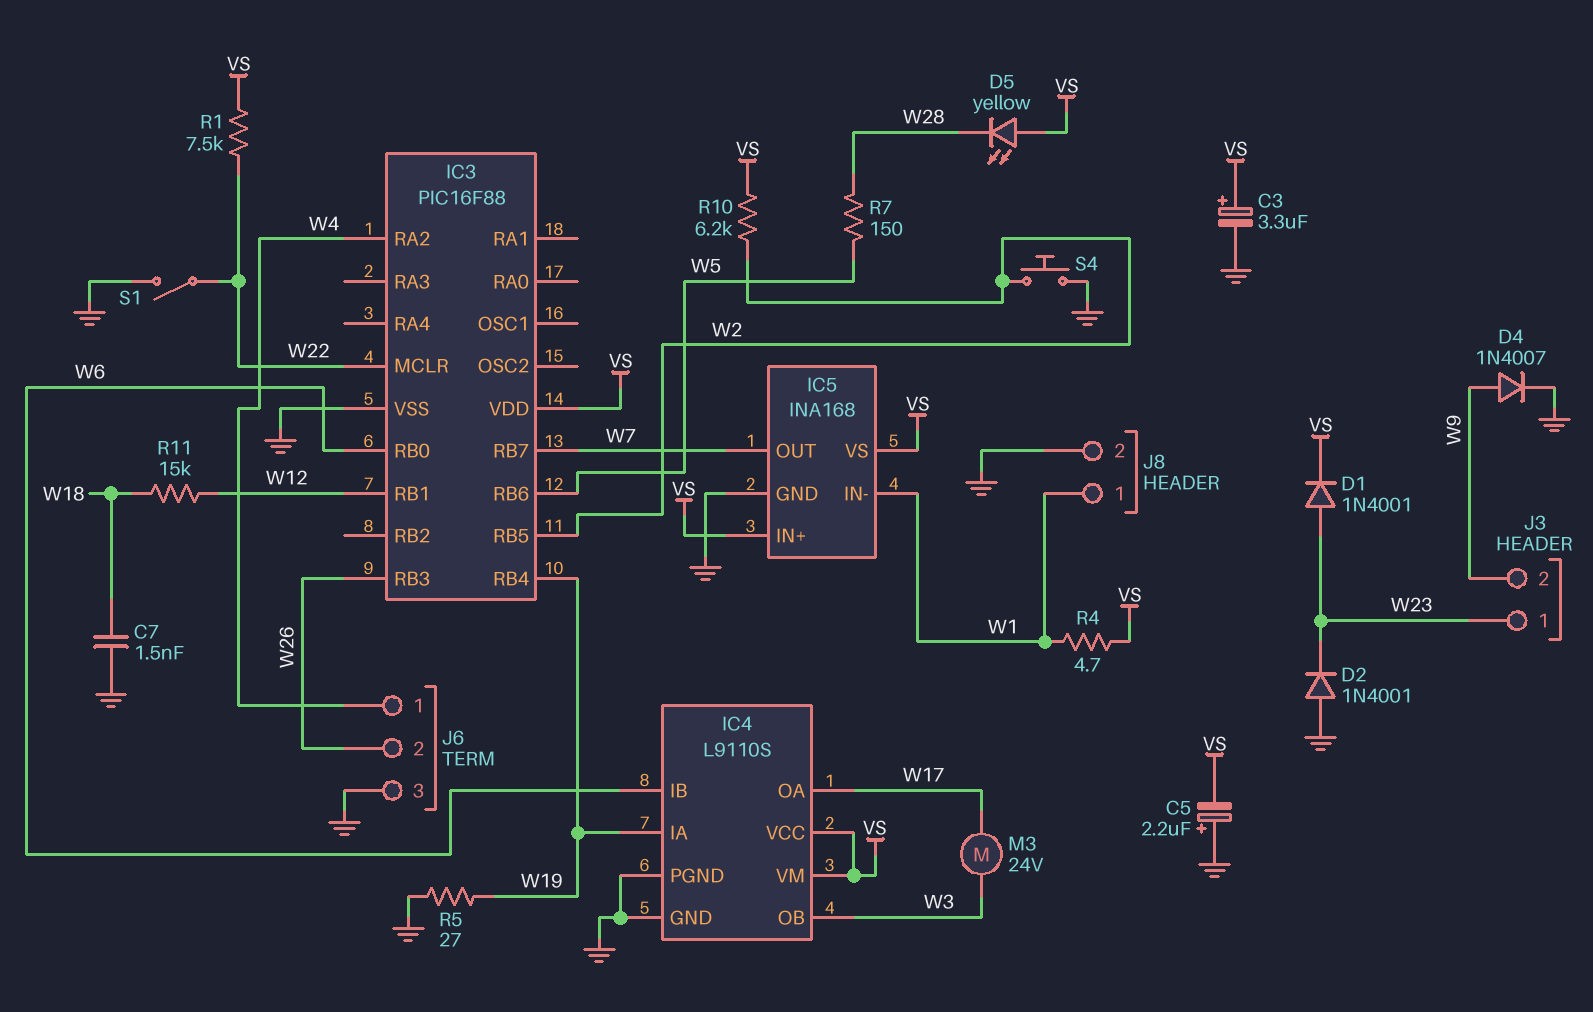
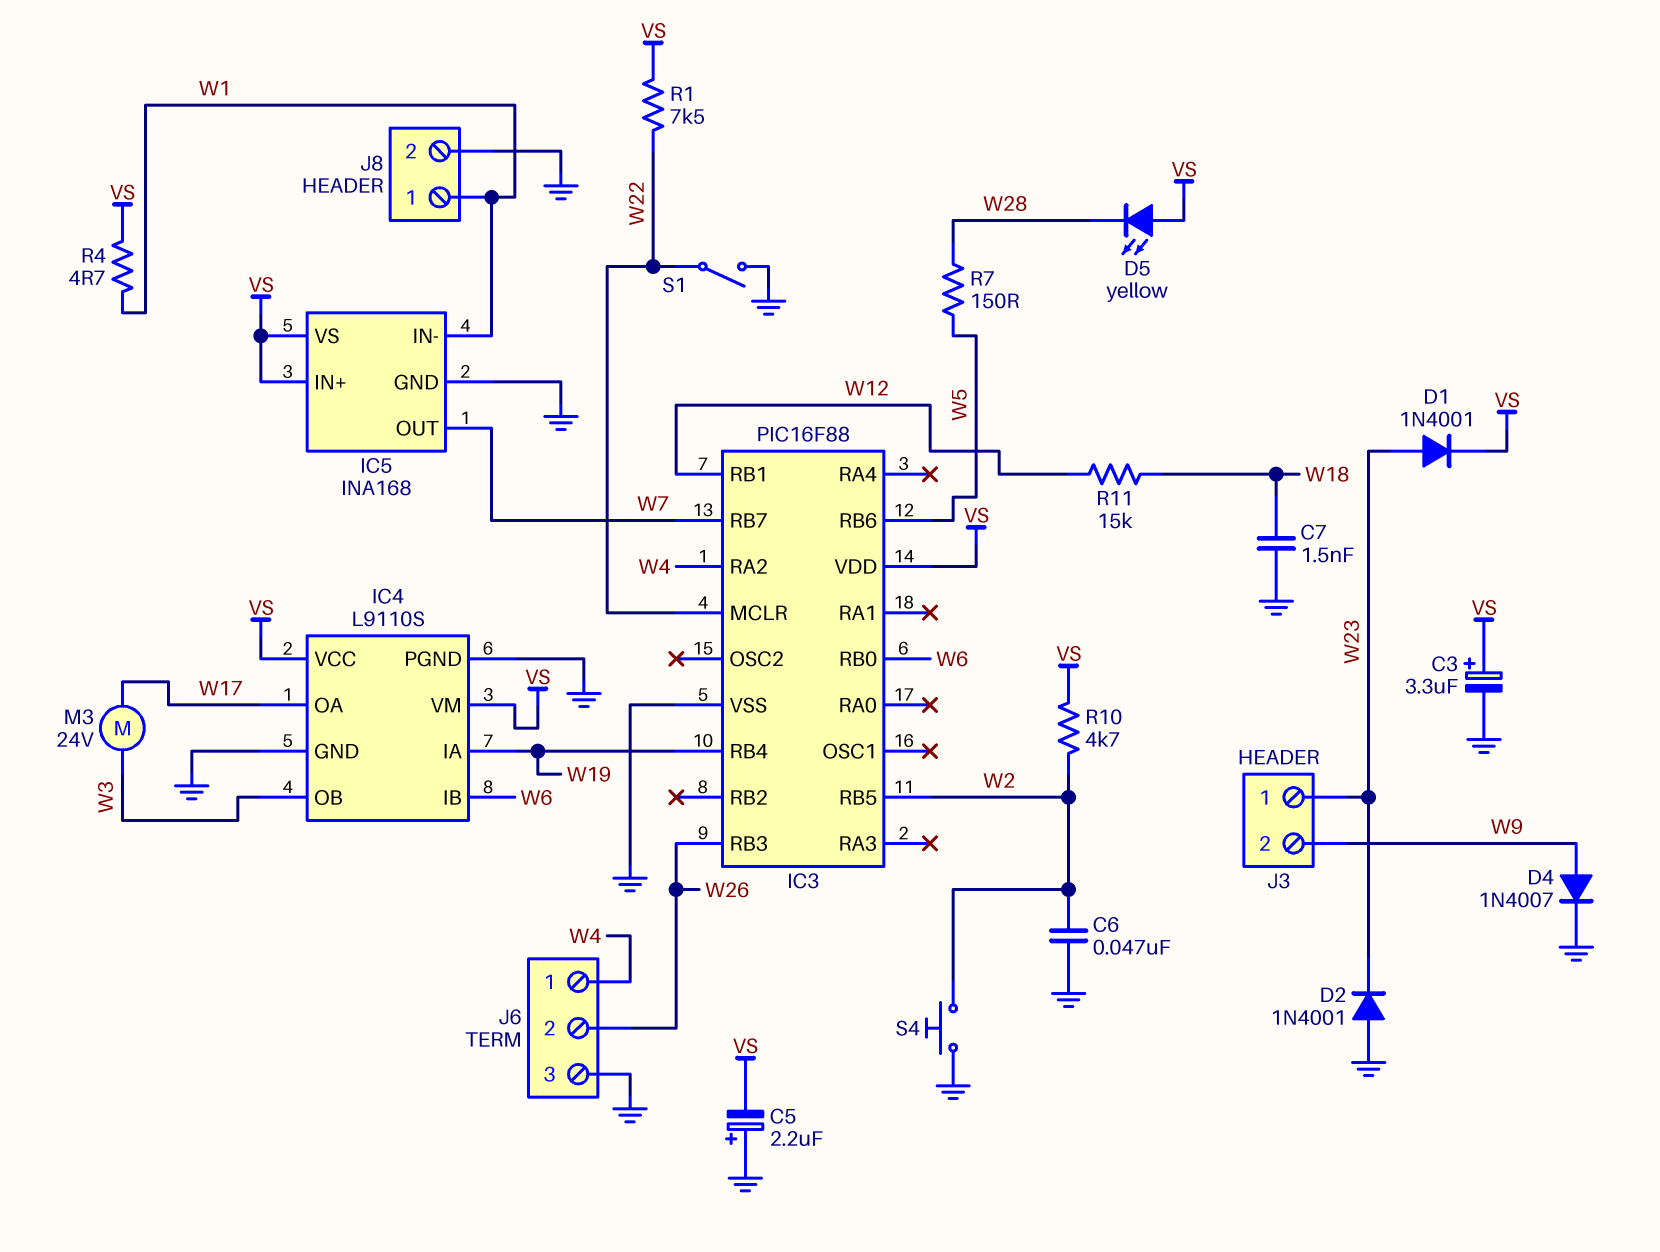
C6: none -> 47nF (GND, W2)
R5: 27 (GND, W19) -> none
R10: 6.2k (VS, W2) -> 4.7k (VS, W2)

